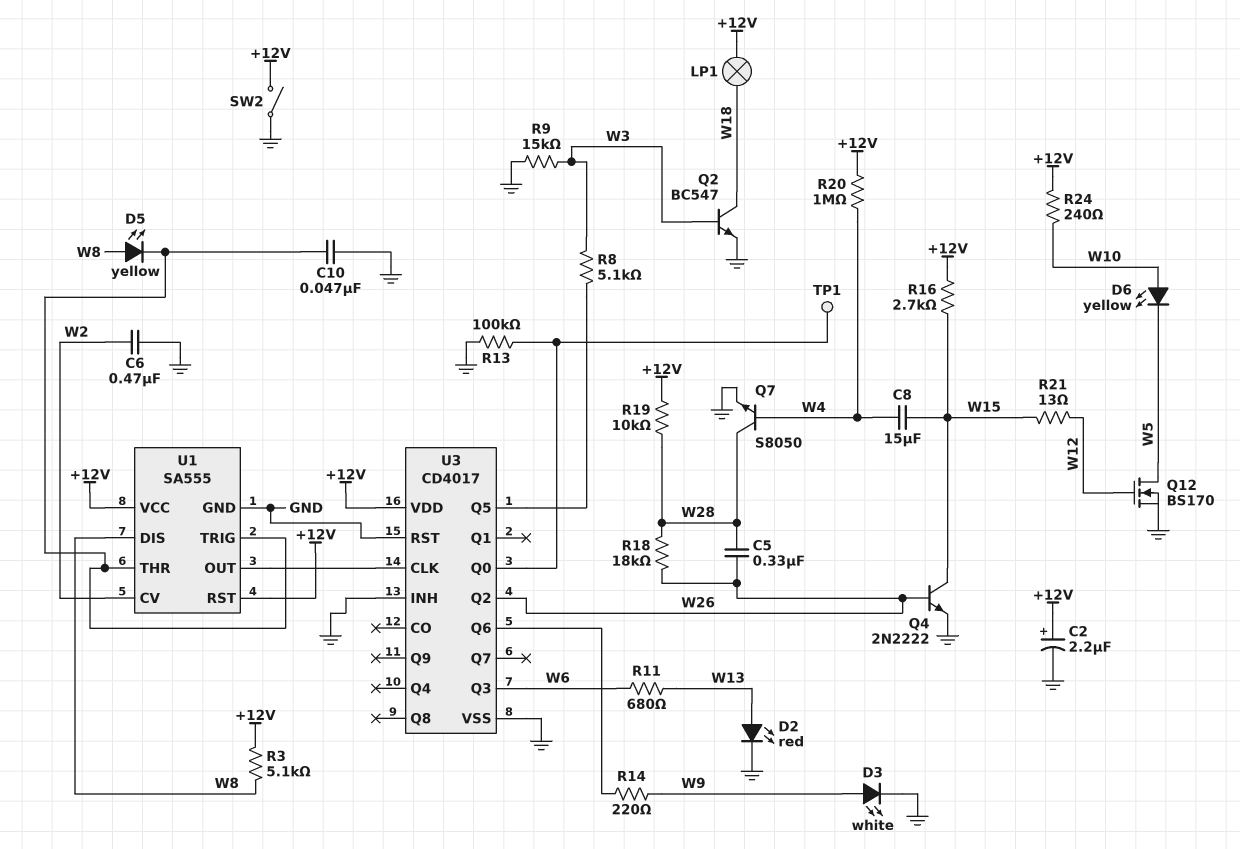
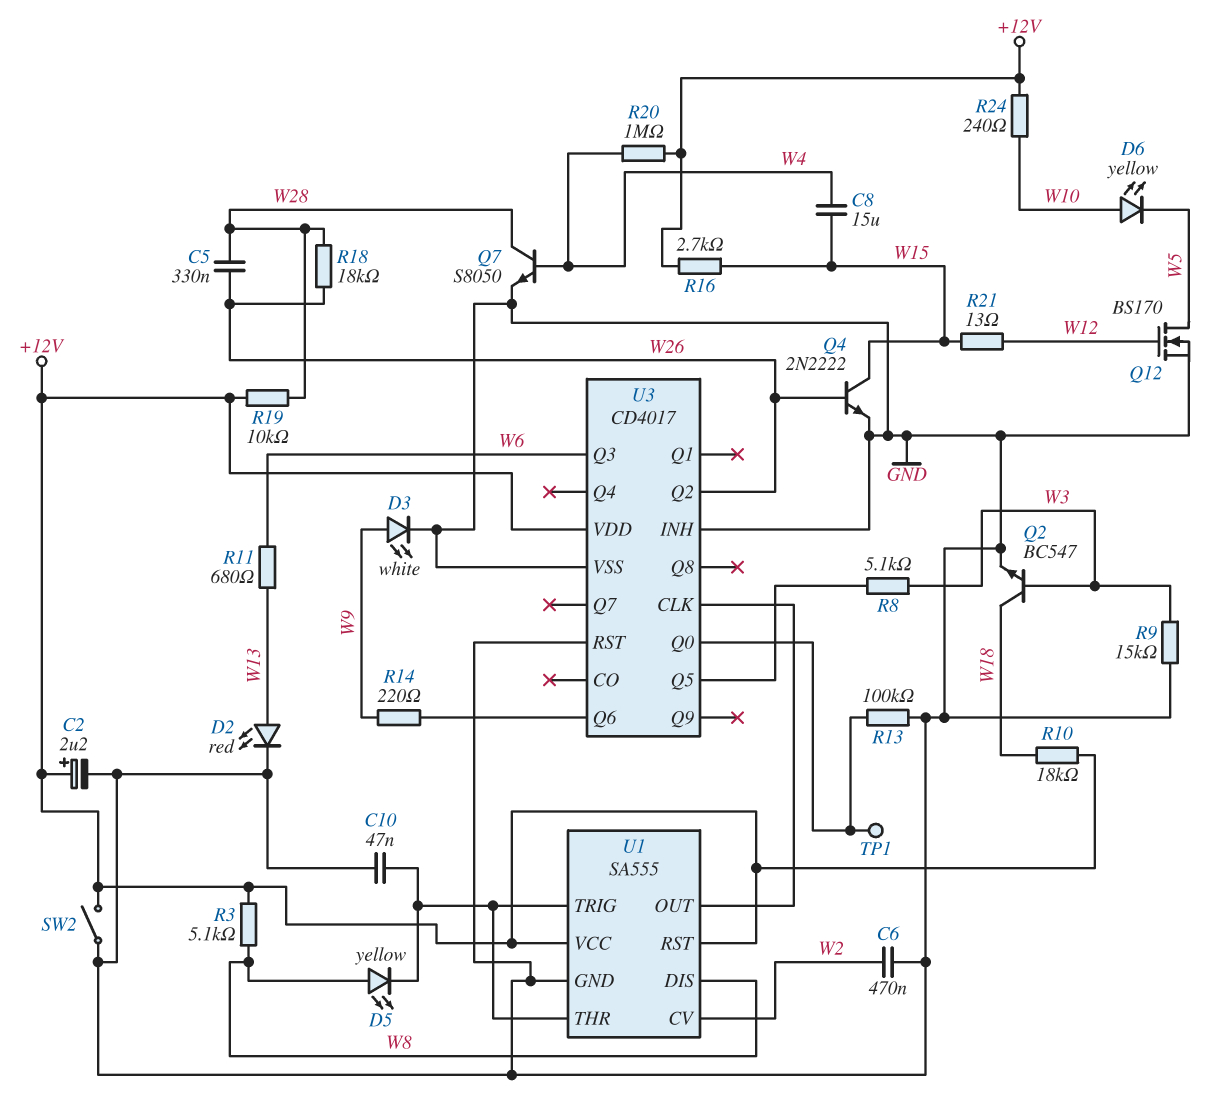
LP1: lamp (+12V, W18) -> none
R10: none -> 18k (+12V, W18)

